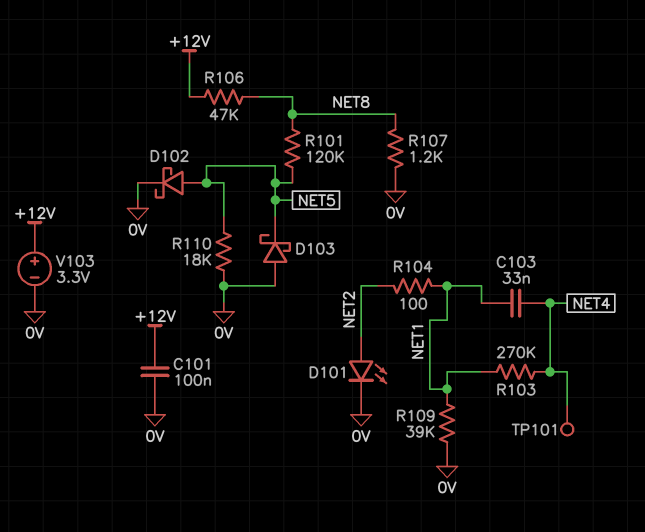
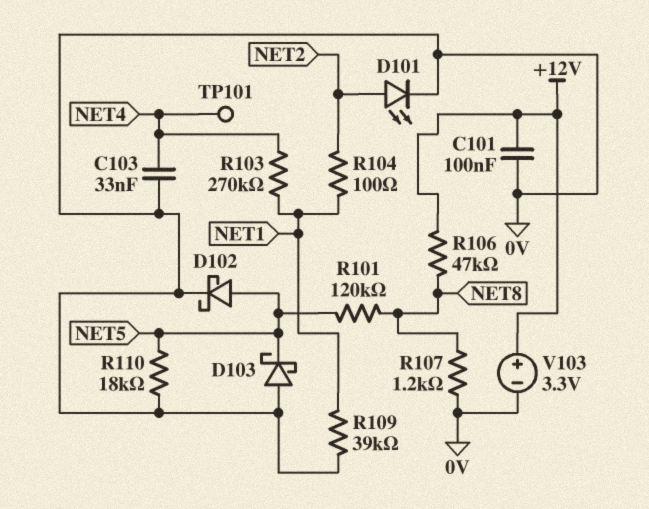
C103: 33nF (NET1, NET4) -> 33nF (0V, NET4)

